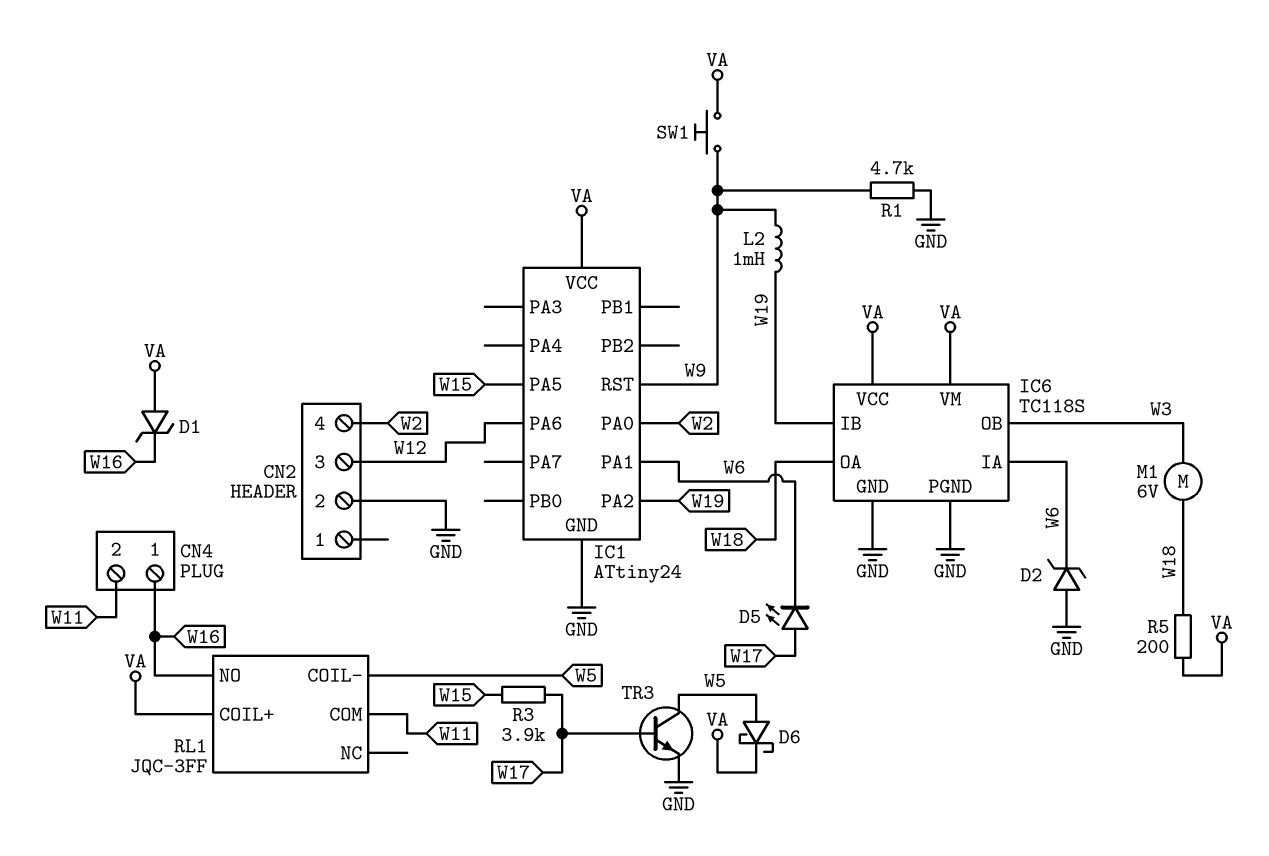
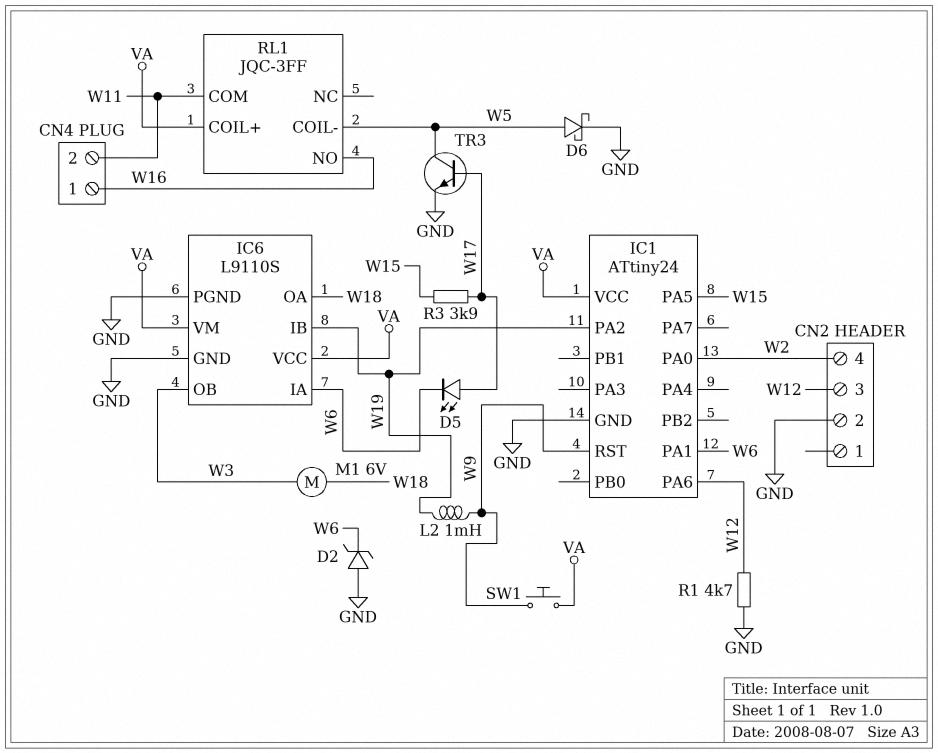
D1: zener (A VA, K W16) -> none
D6: schottky (A W5, K VA) -> schottky (A W5, K GND)
IC6: TC118S -> L9110S
R1: 4.7k (GND, W9) -> 4.7k (GND, W12)
R5: 200 (VA, W18) -> none

